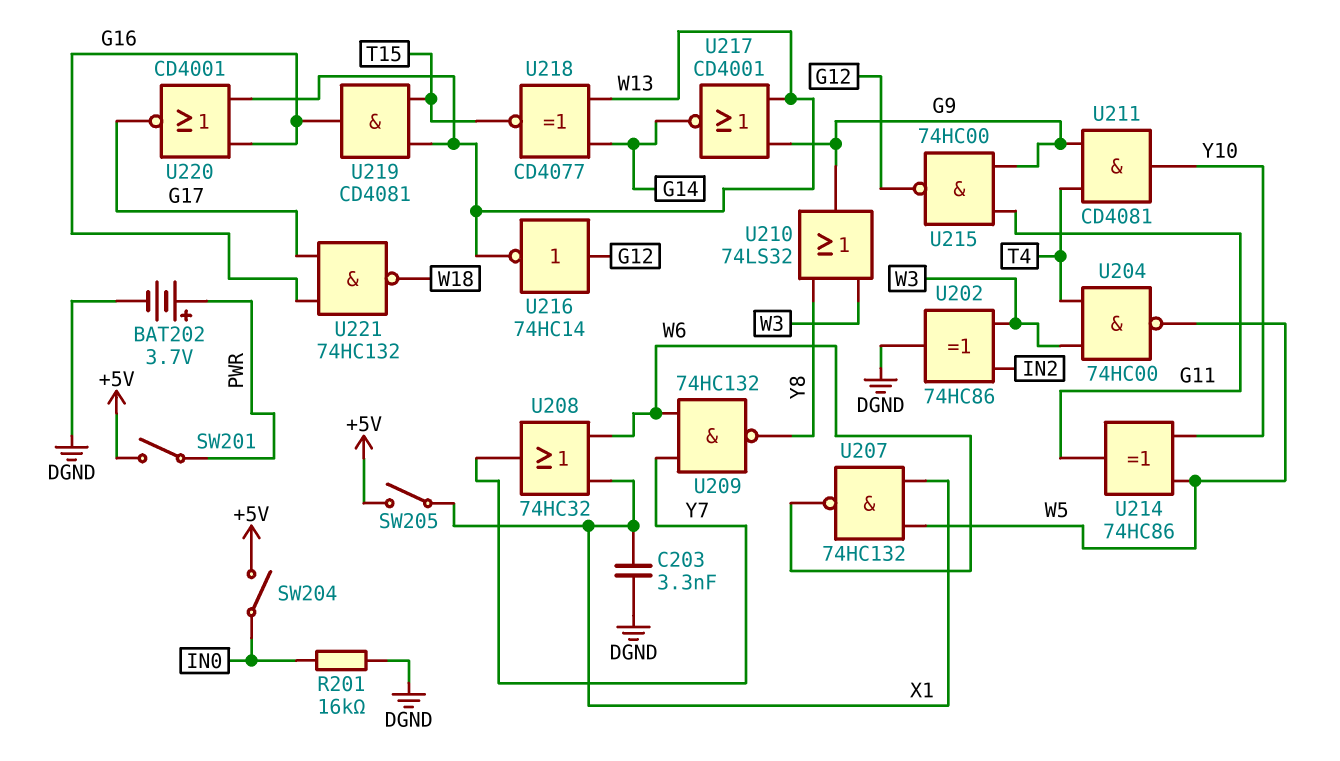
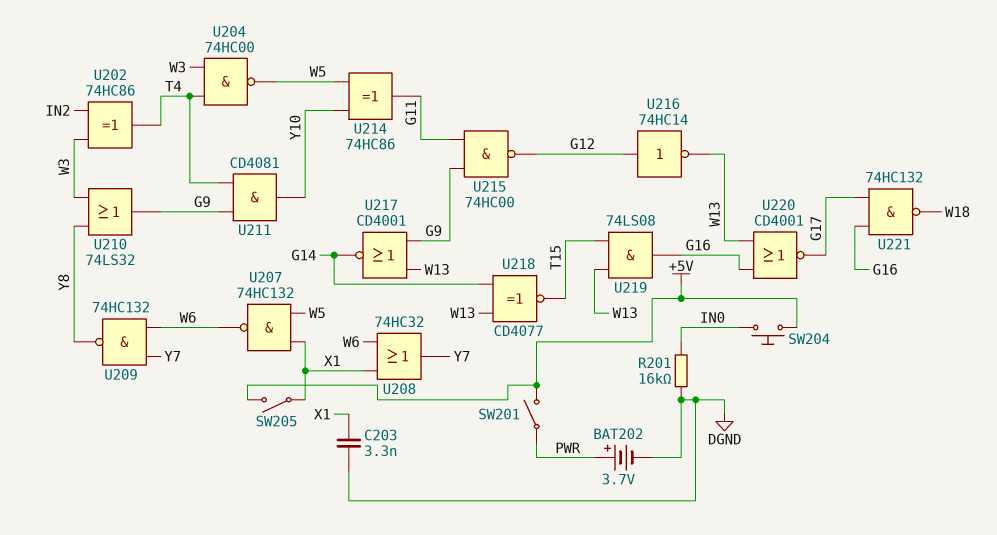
SW204: switch (+5V, IN0) -> button (+5V, IN0)
U202: XOR 74HC86 (in IN2, in W3, out DGND) -> XOR 74HC86 (in IN2, in W3, out T4)
U219: AND CD4081 (in T15, in W13, out G16) -> AND 74LS08 (in T15, in W13, out G16)

